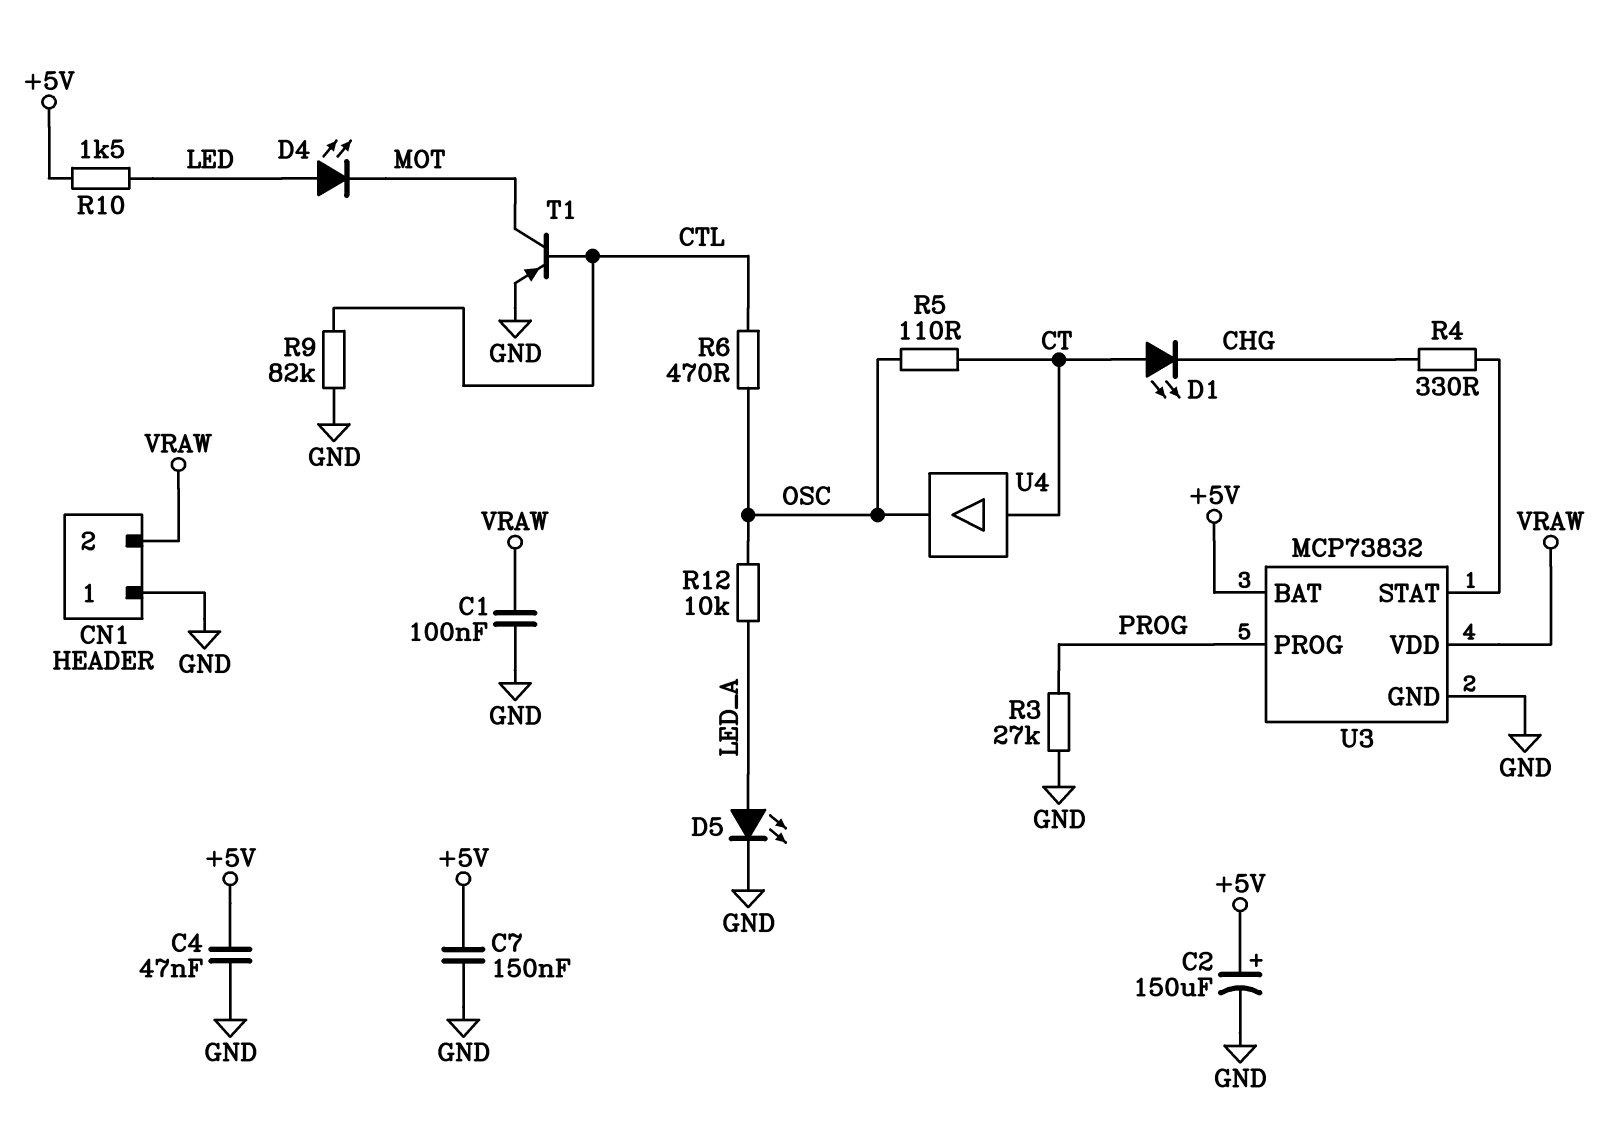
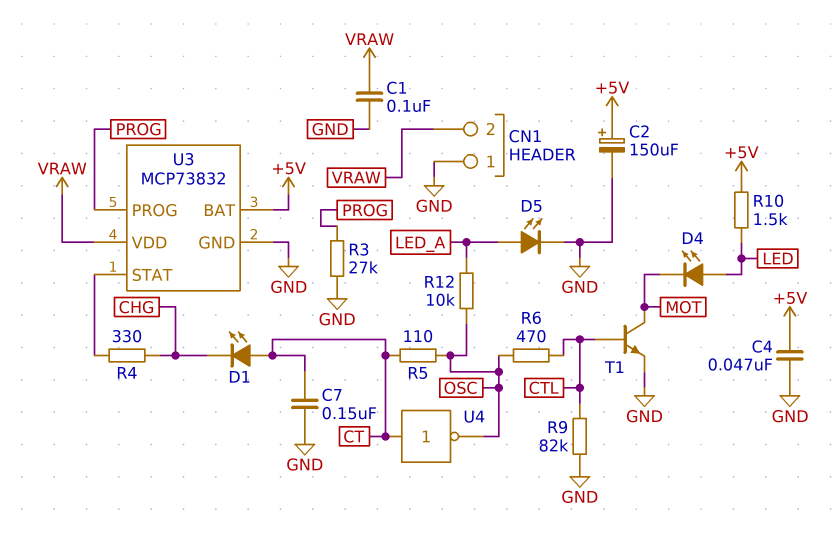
C7: 150nF (+5V, GND) -> 150nF (CT, GND)
T1: PNP (B CTL, C MOT, E GND) -> NPN (B CTL, C MOT, E GND)
U4: buffer (in CT, out OSC) -> NOT (in CT, out OSC)

